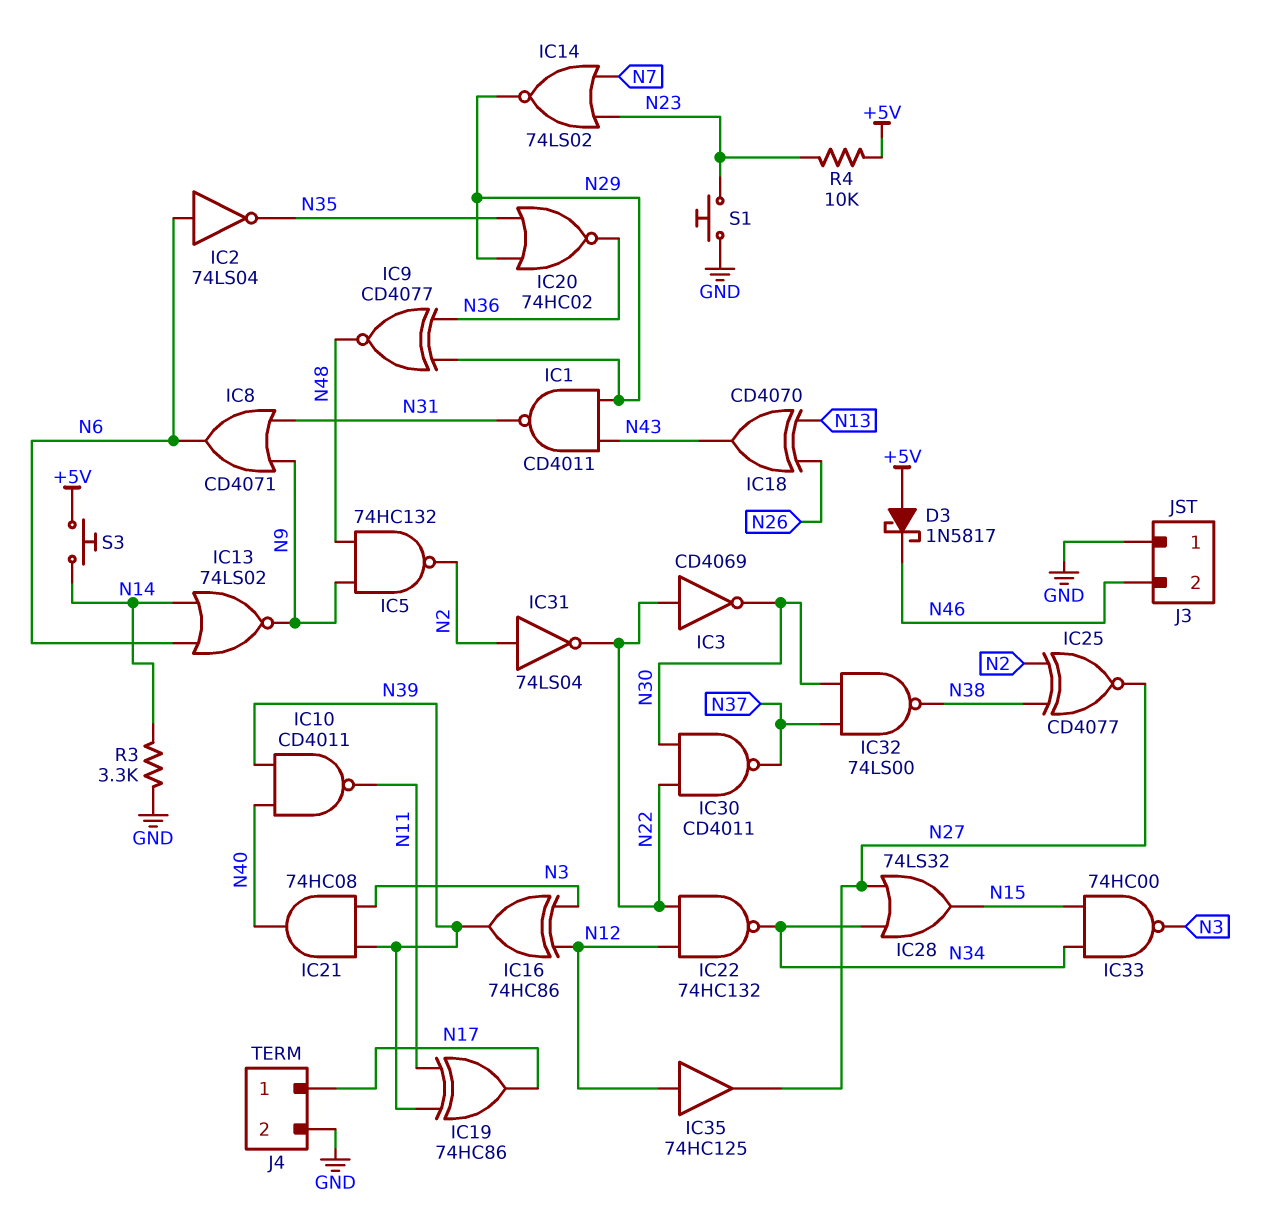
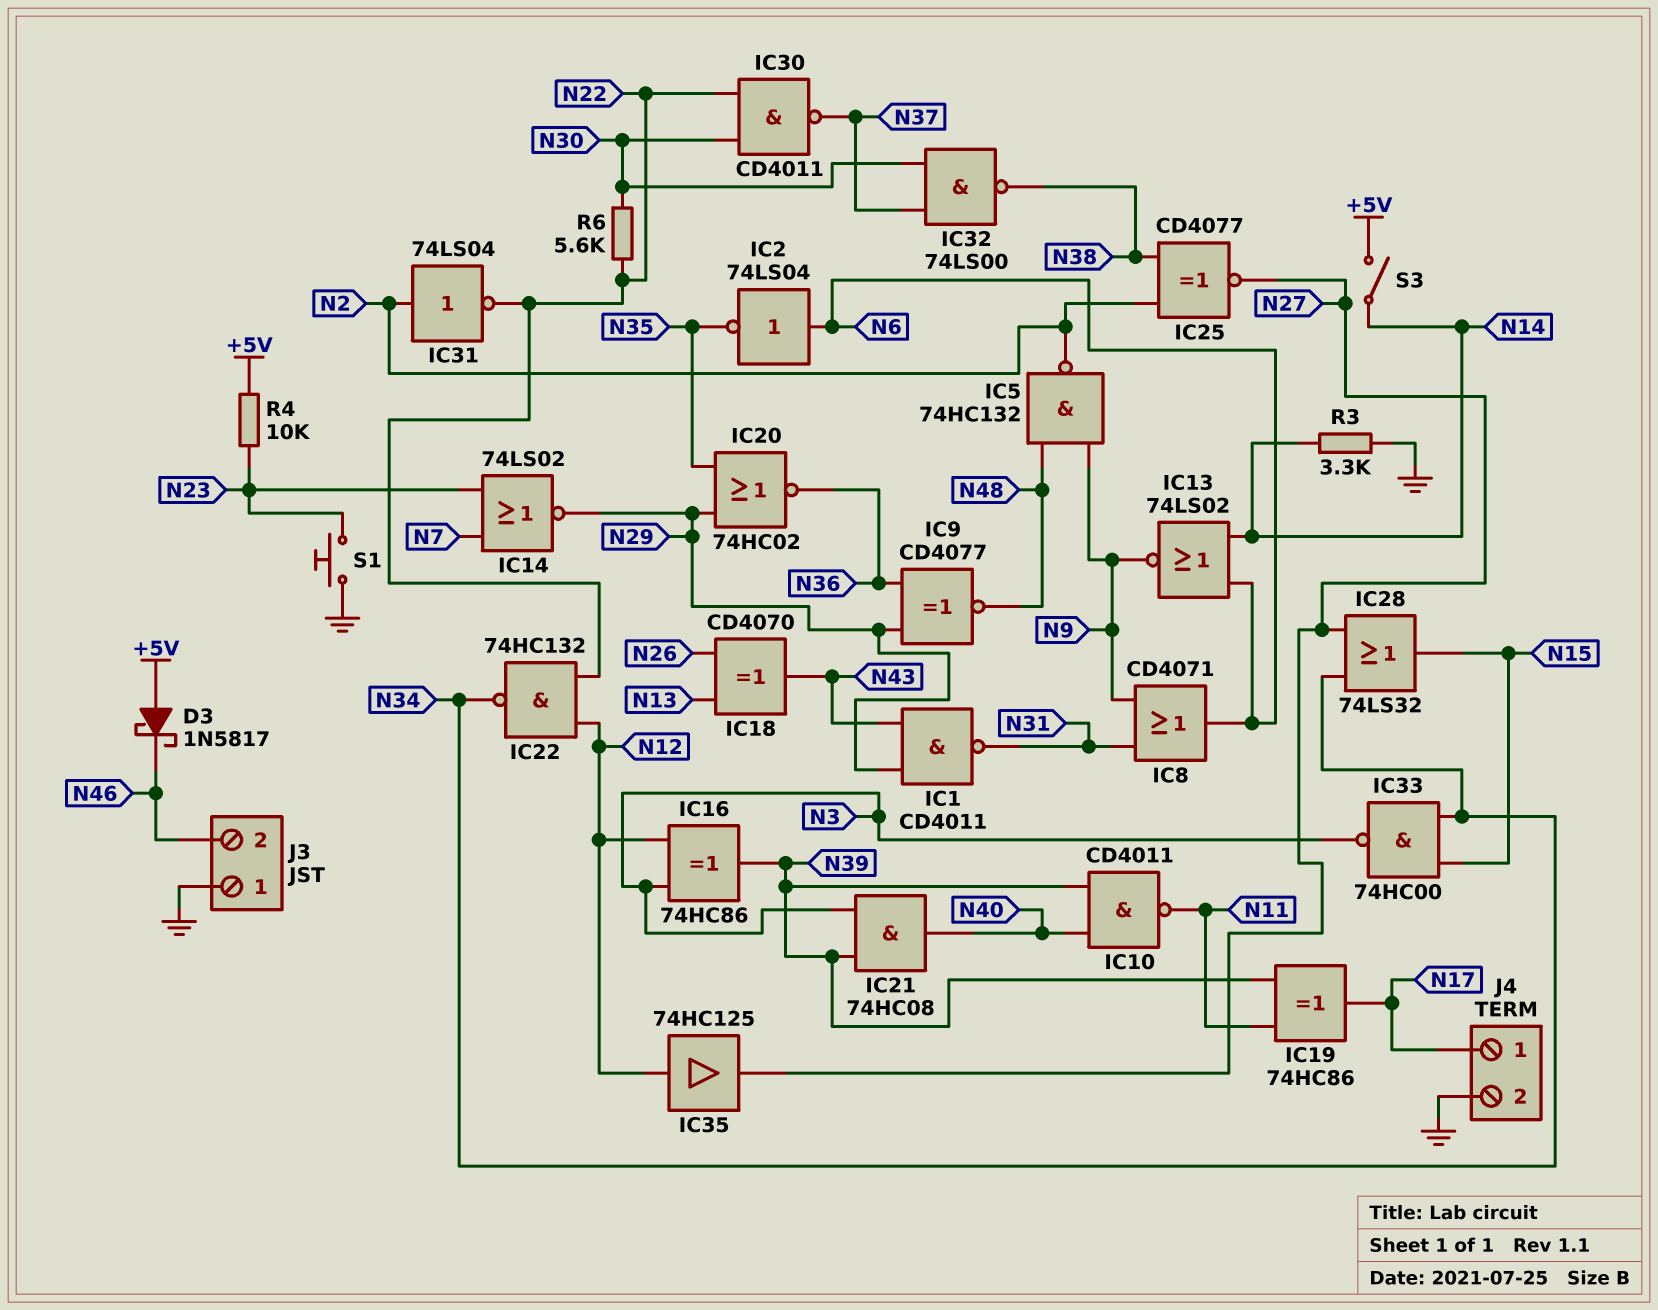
IC3: NOT CD4069 (in N22, out N30) -> none
R6: none -> 5.6k (N22, N30)
S3: button (+5V, N14) -> switch (+5V, N14)

